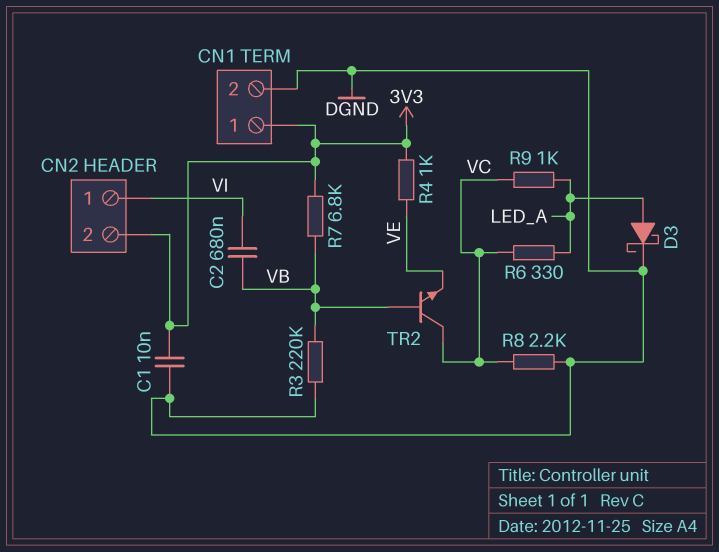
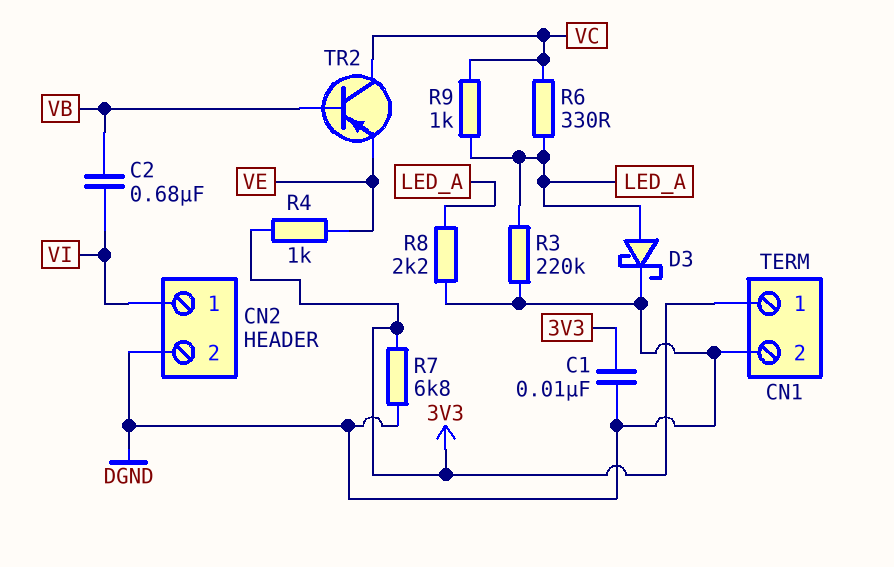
CN2 pin 2: 3V3 -> DGND
R3: 220k (DGND, VB) -> 220k (DGND, LED_A)
R7: 6.8k (3V3, VB) -> 6.8k (3V3, DGND)
R8: 2.2k (DGND, VC) -> 2.2k (DGND, LED_A)
TR2: NPN (B VB, C VC, E VE) -> PNP (B VB, C VC, E VE)

